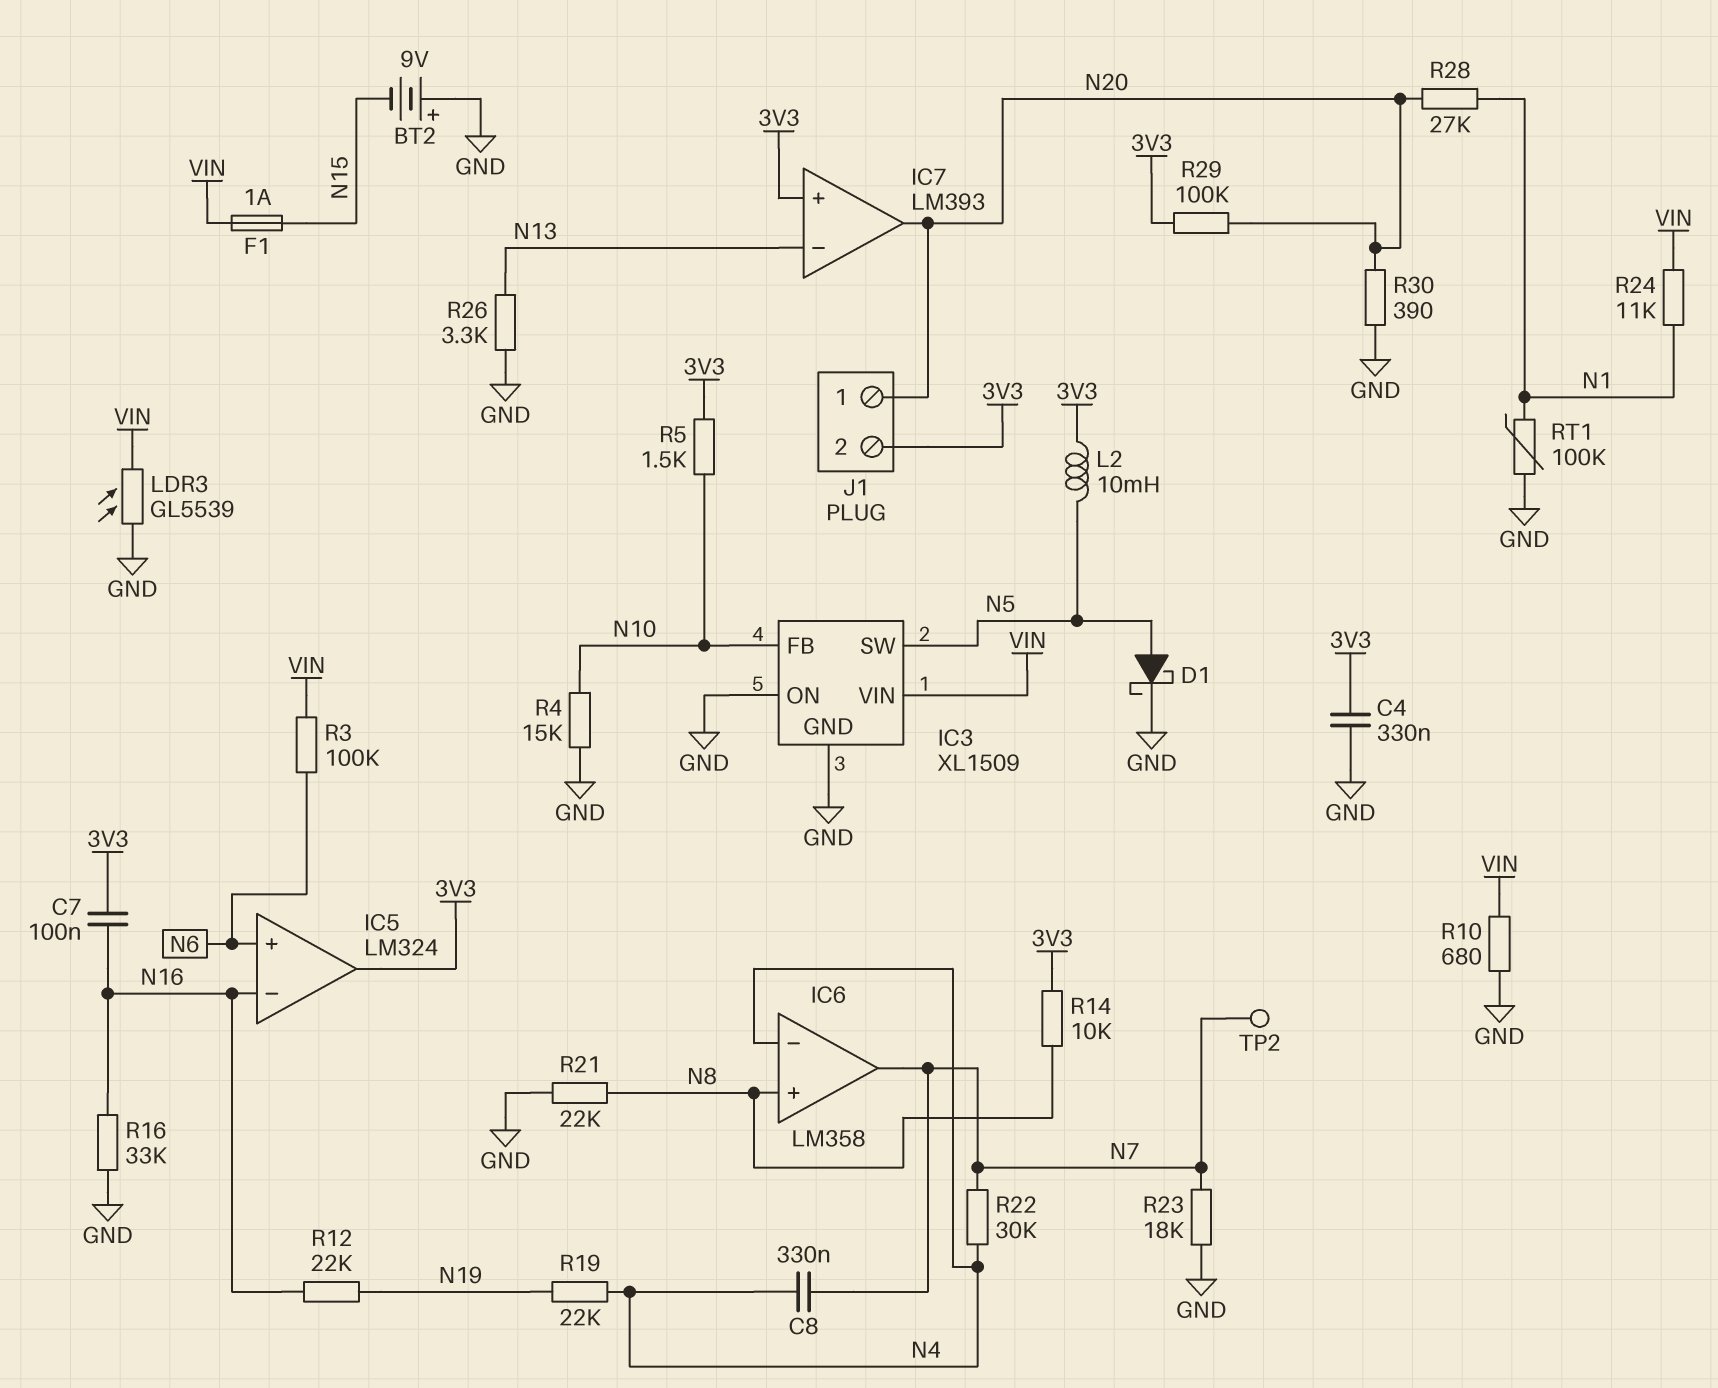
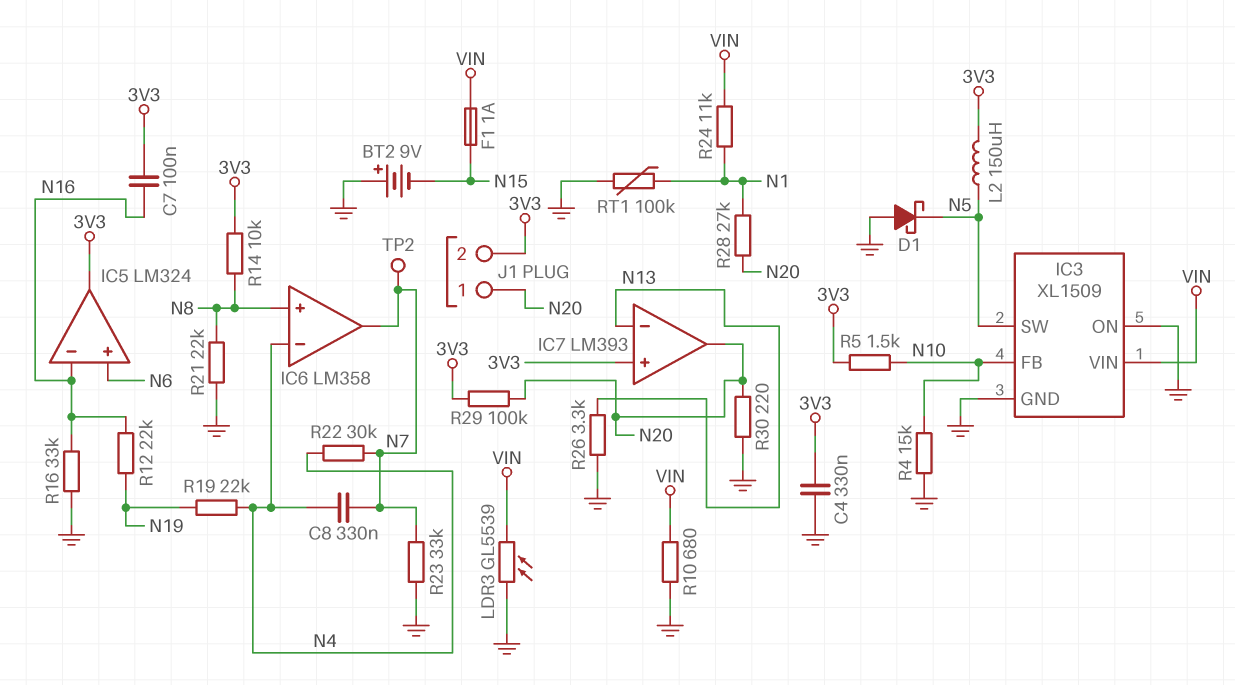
D1: schottky (A N5, K GND) -> schottky (A GND, K N5)
L2: 10mH (3V3, N5) -> 150uH (3V3, N5)
R3: 100k (N6, VIN) -> none
R23: 18k (GND, N7) -> 33k (GND, N7)
R30: 390 (GND, N20) -> 220 (GND, N20)

